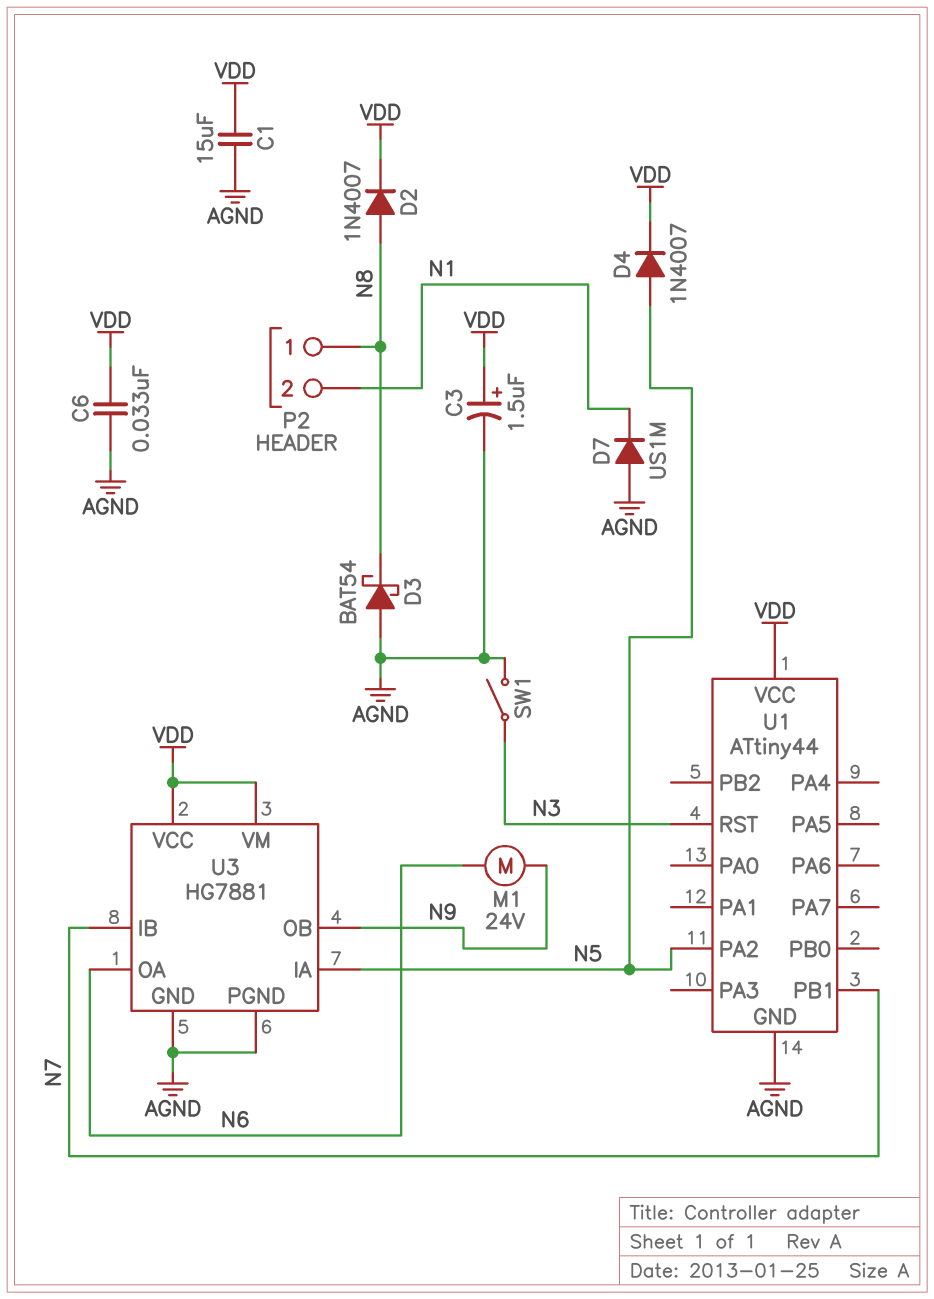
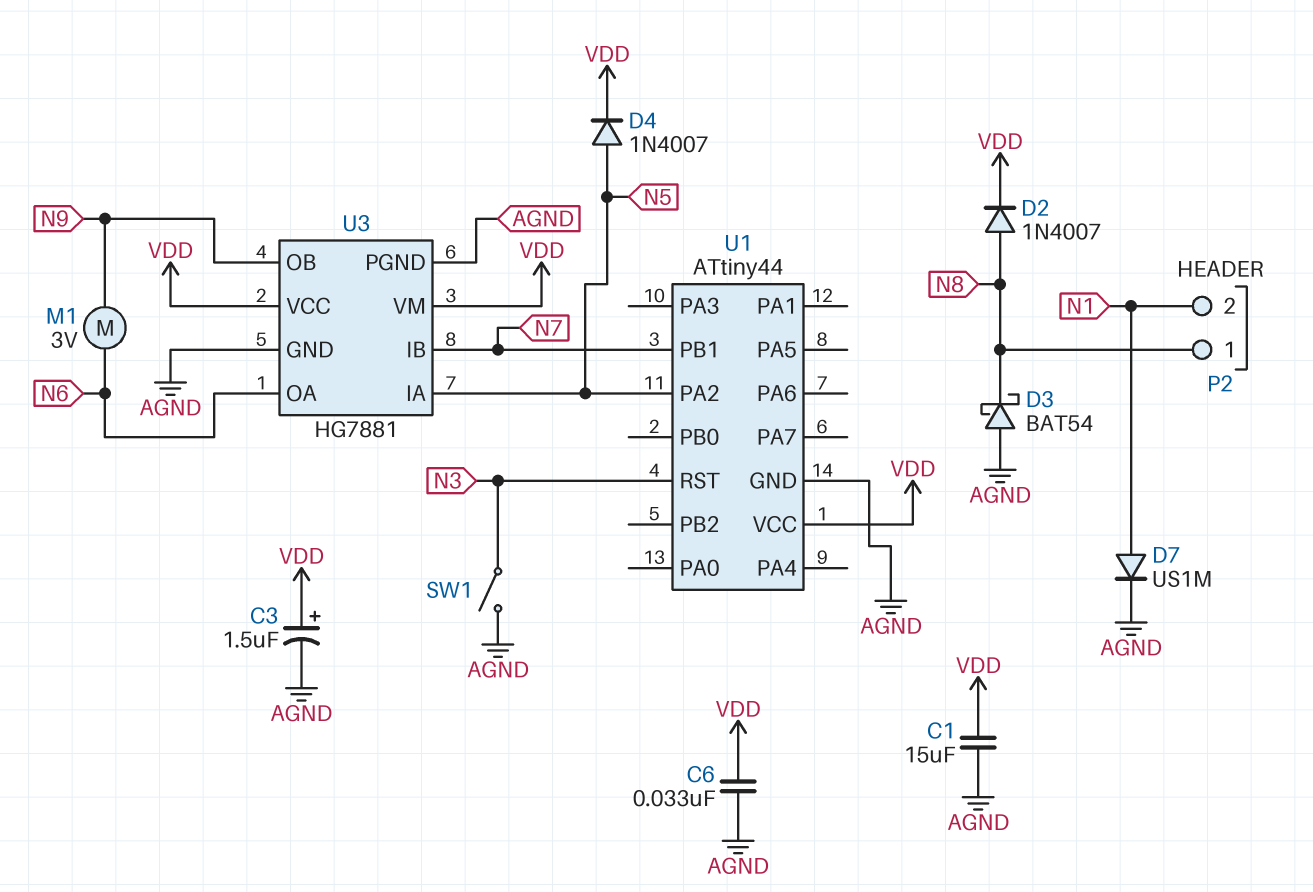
D7: diode US1M (A AGND, K N1) -> diode US1M (A N1, K AGND)
M1: motor 24V (N6, N9) -> motor 3V (N6, N9)

